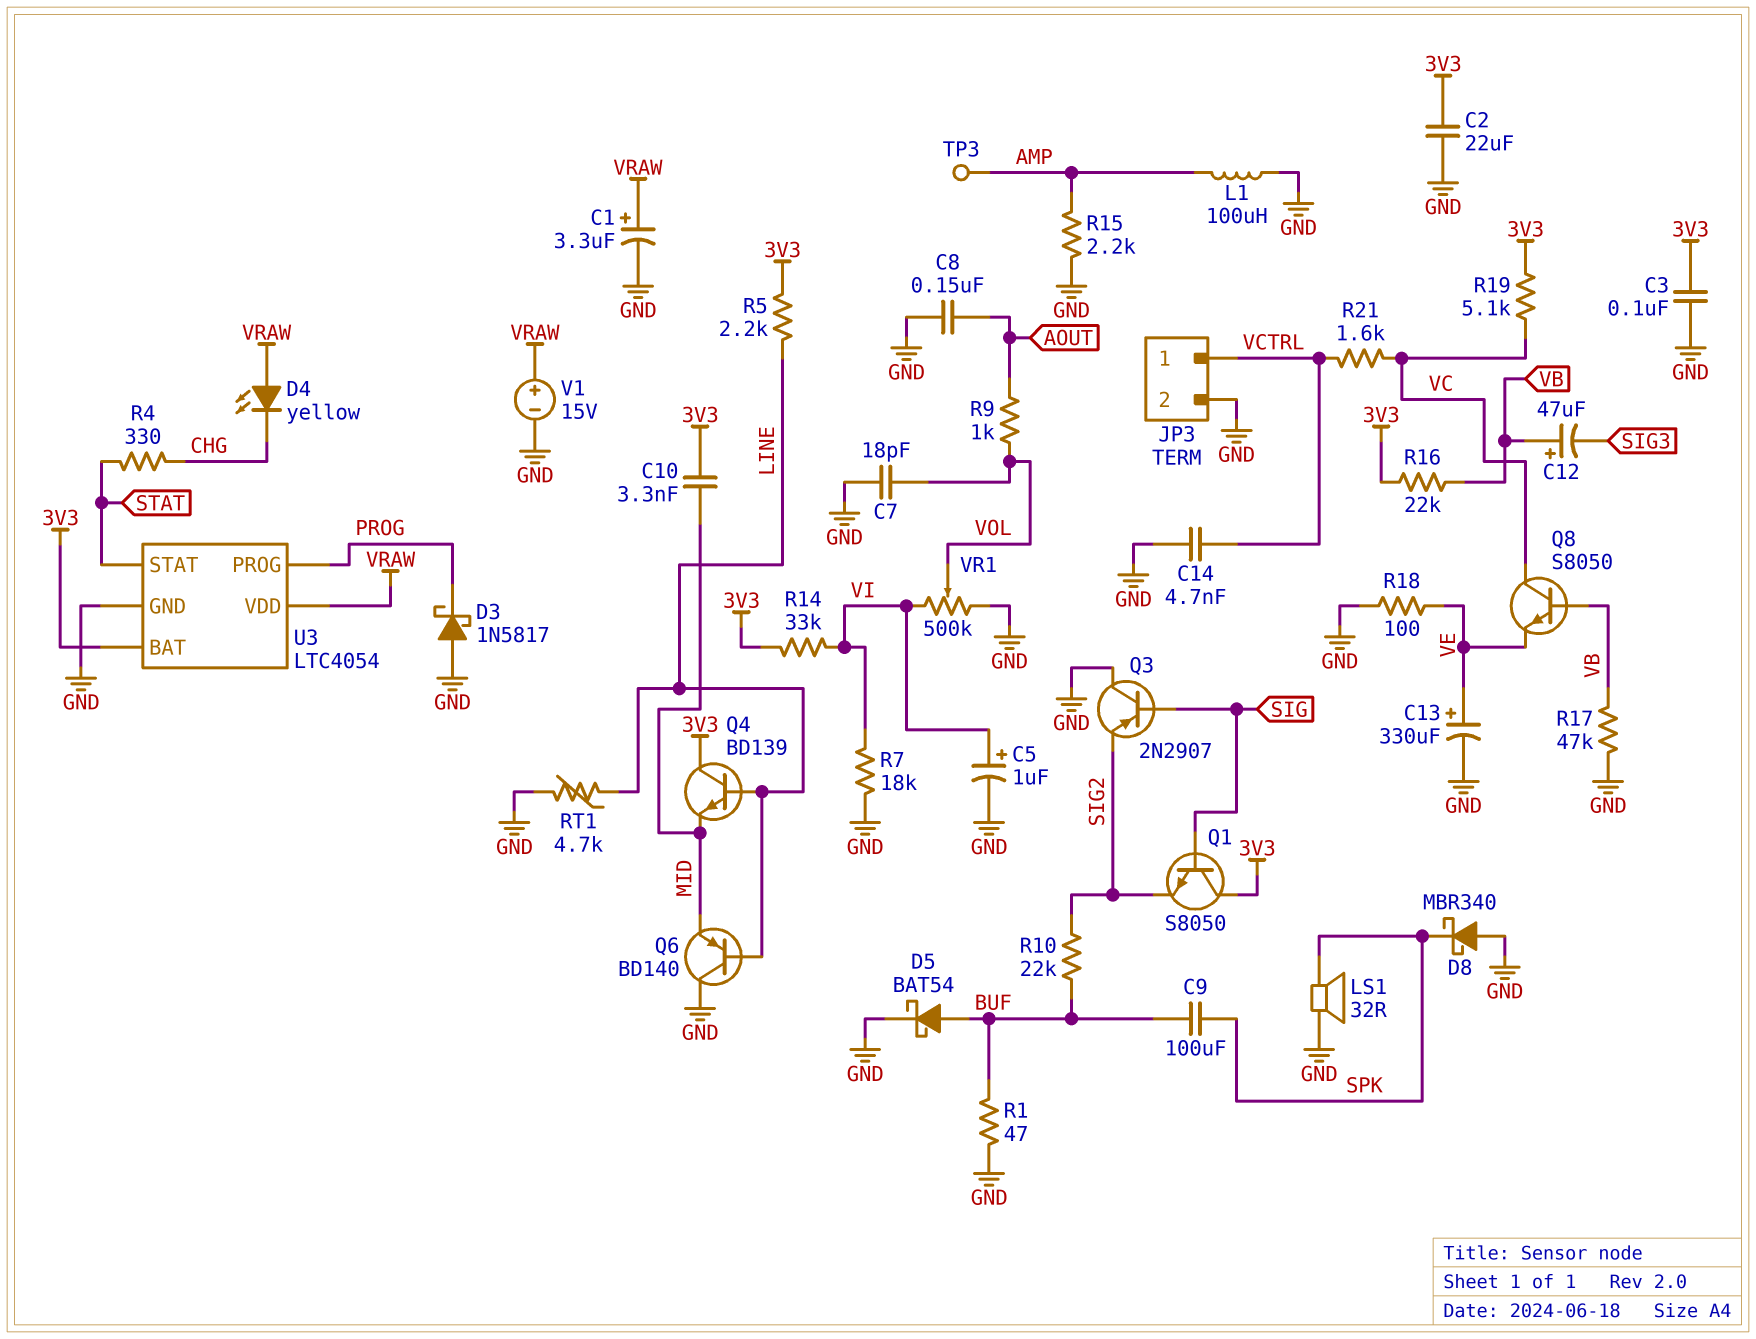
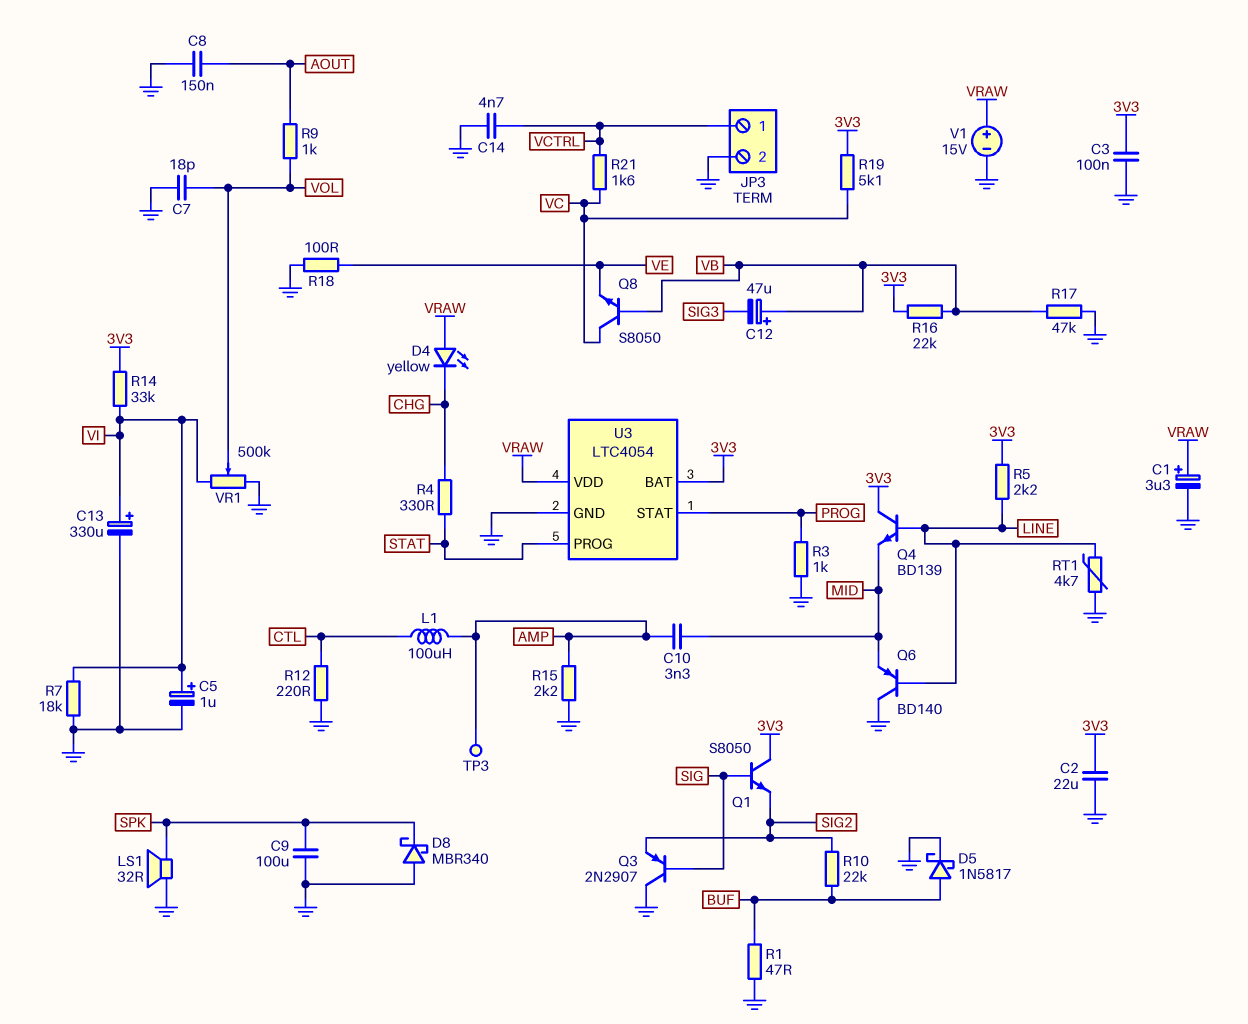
C9: 100uF (BUF, SPK) -> 100uF (GND, SPK)
C10: 3.3nF (3V3, MID) -> 3.3nF (AMP, MID)
C13: 330uF (plus VE, minus GND) -> 330uF (plus VI, minus GND)
D3: schottky 1N5817 (A GND, K PROG) -> none
D5: schottky BAT54 (A BUF, K GND) -> schottky 1N5817 (A BUF, K GND)
L1: 100uH (AMP, GND) -> 100uH (AMP, CTL)
R3: none -> 1k (GND, PROG)
R12: none -> 220 (CTL, GND)
U3 pin PROG: PROG -> STAT
U3 pin STAT: STAT -> PROG

